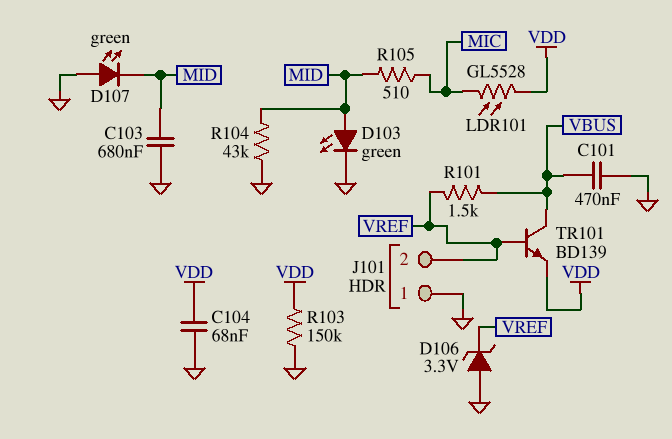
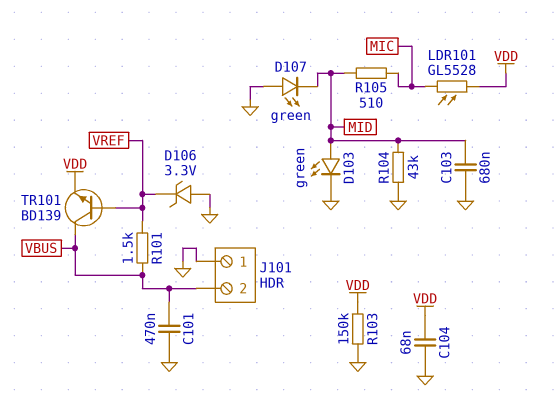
J101 pin 2: VREF -> VBUS

